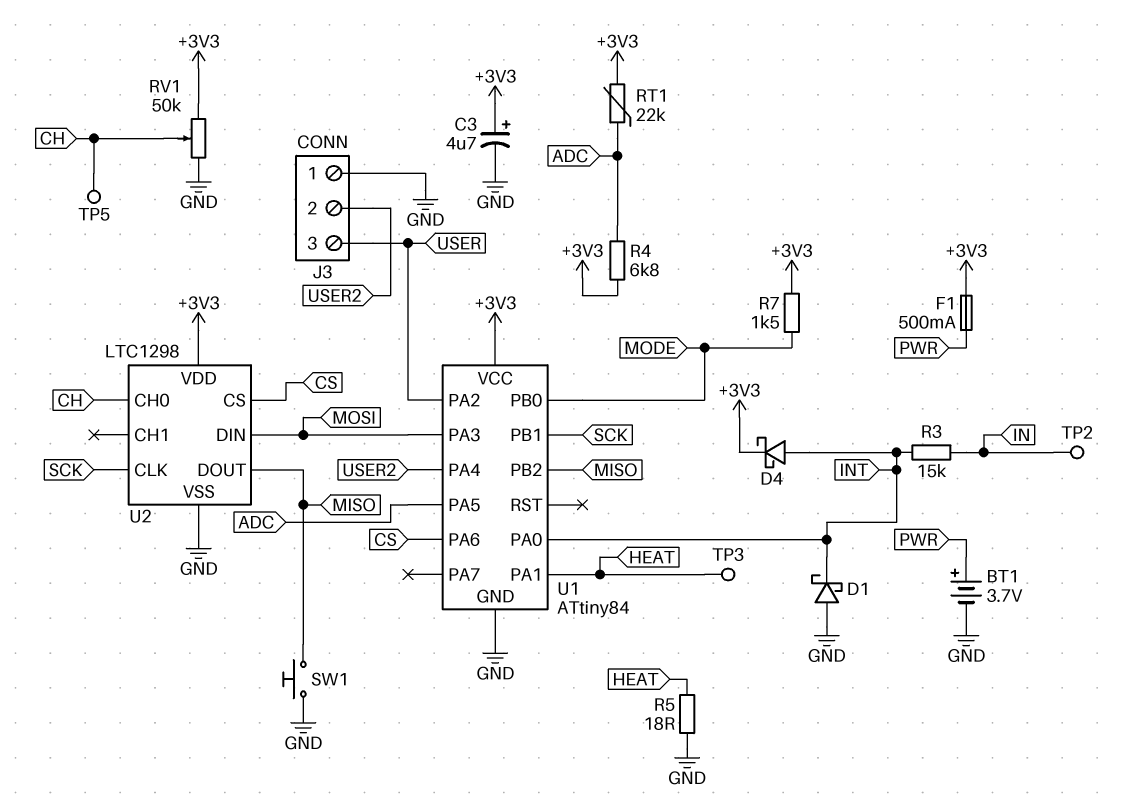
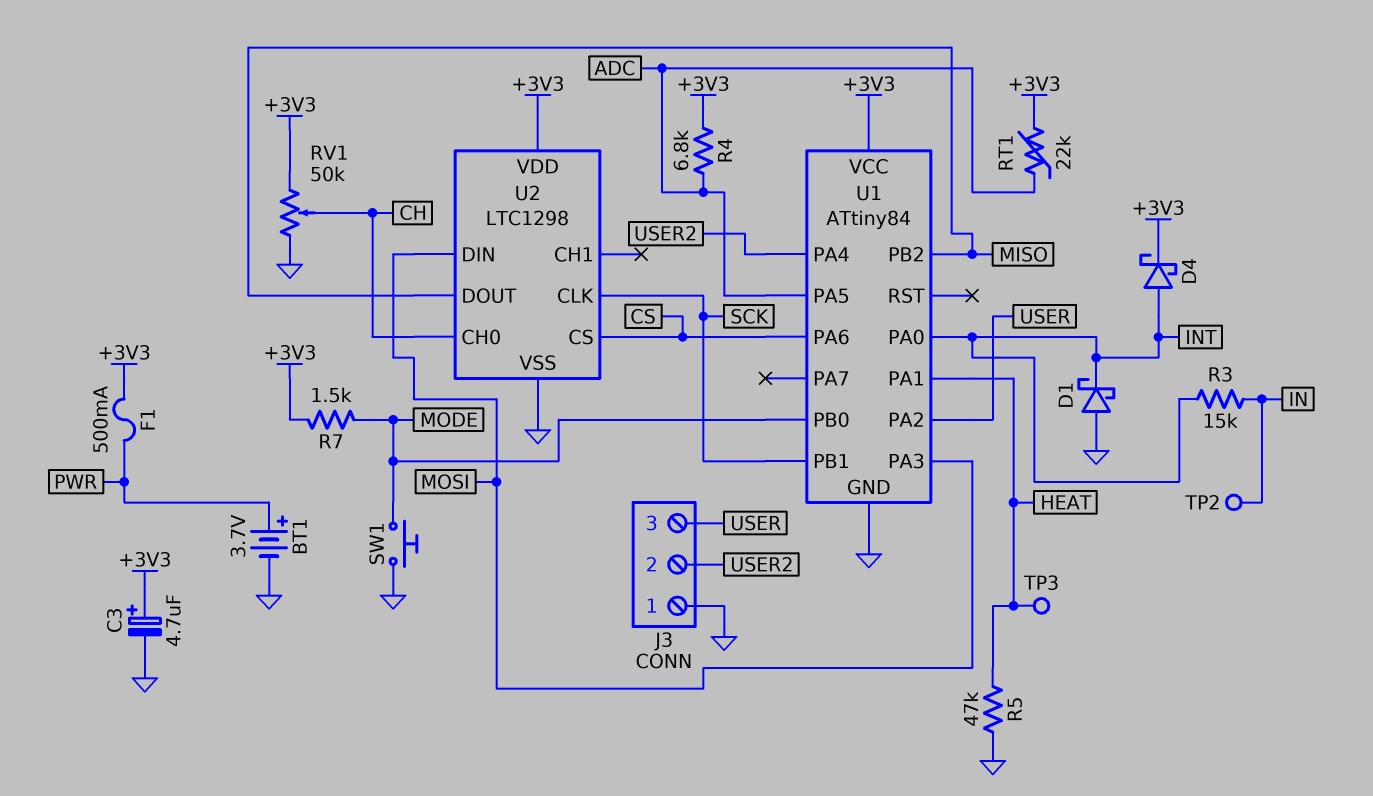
R5: 18 (GND, HEAT) -> 47k (GND, HEAT)
SW1: button (GND, MISO) -> button (GND, MODE)
TP5: test point (CH) -> none

